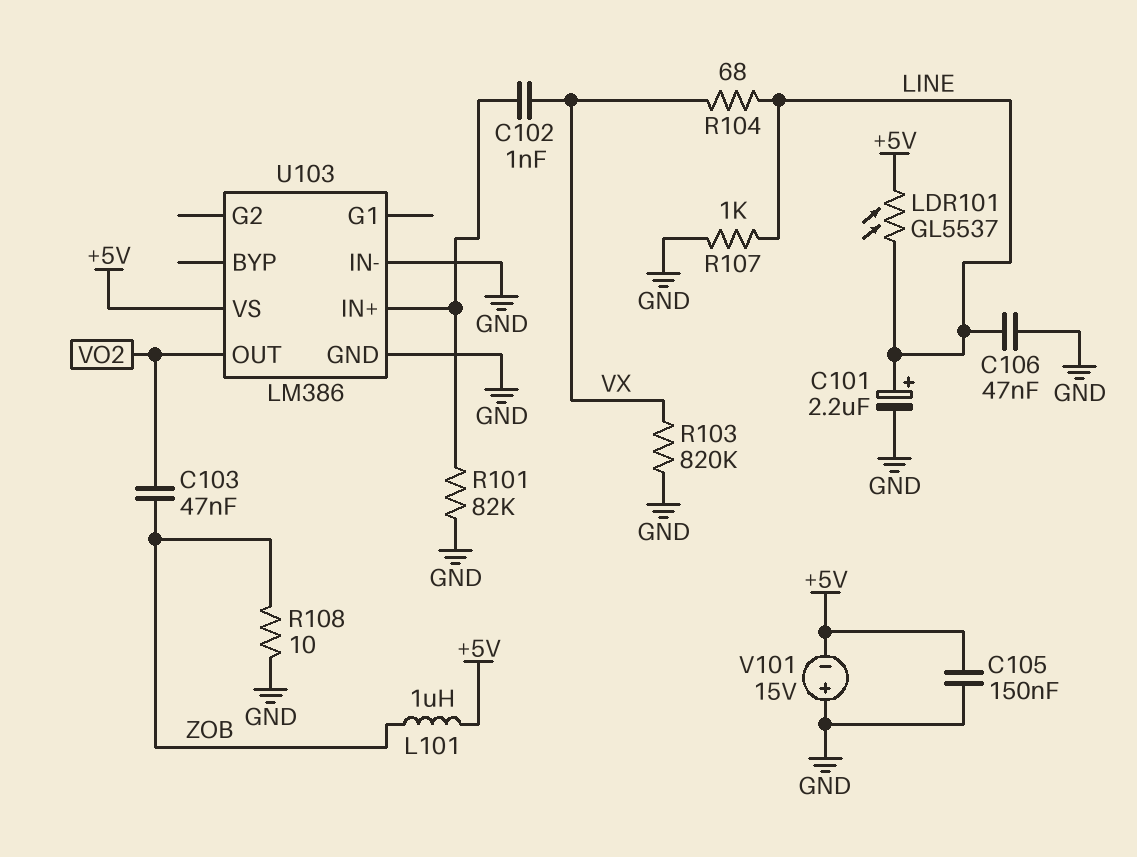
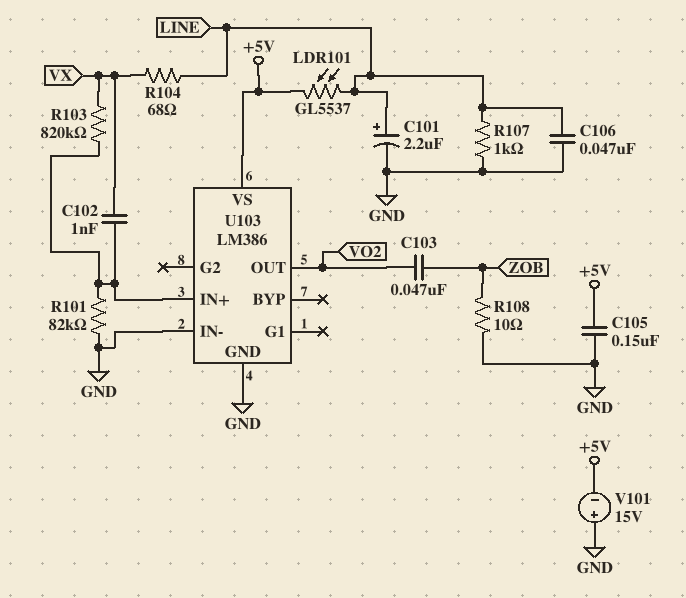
L101: 1uH (+5V, ZOB) -> none
R103: 820k (GND, VX) -> 820k (U103/IN+, VX)

